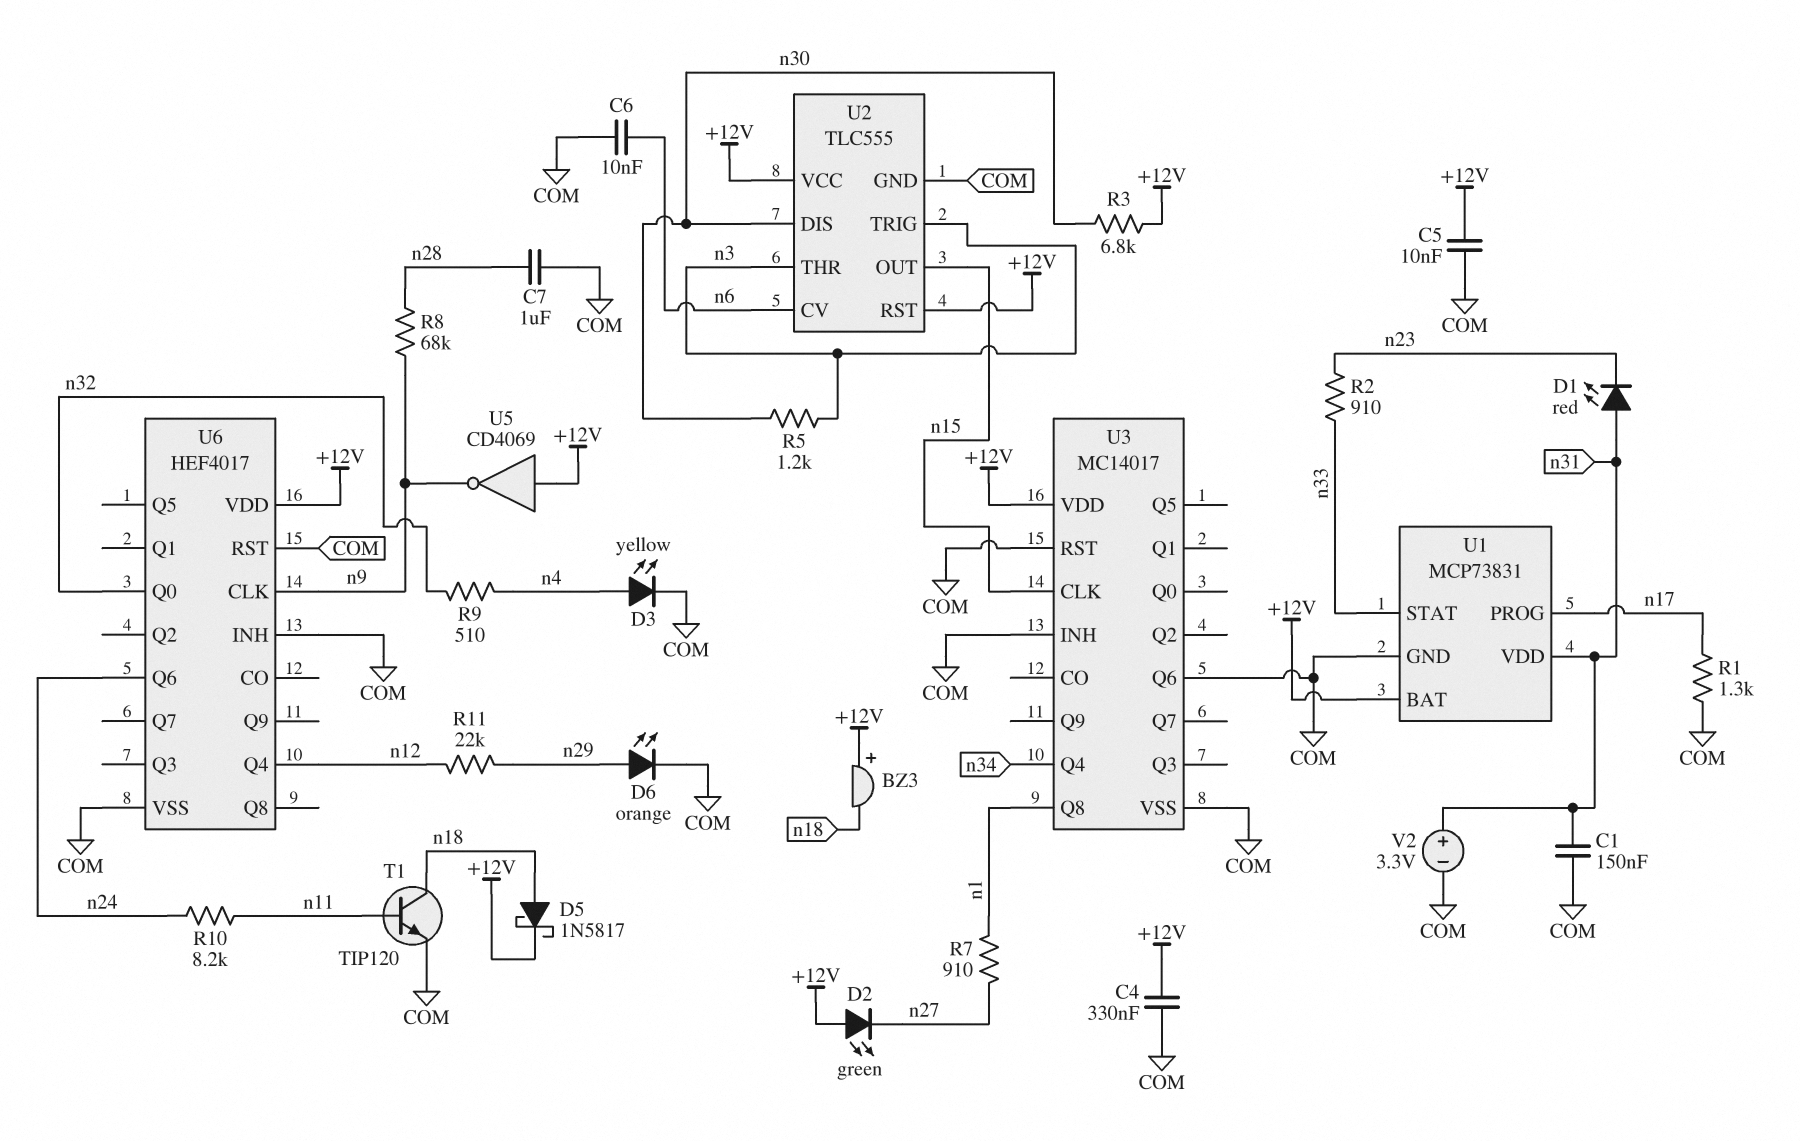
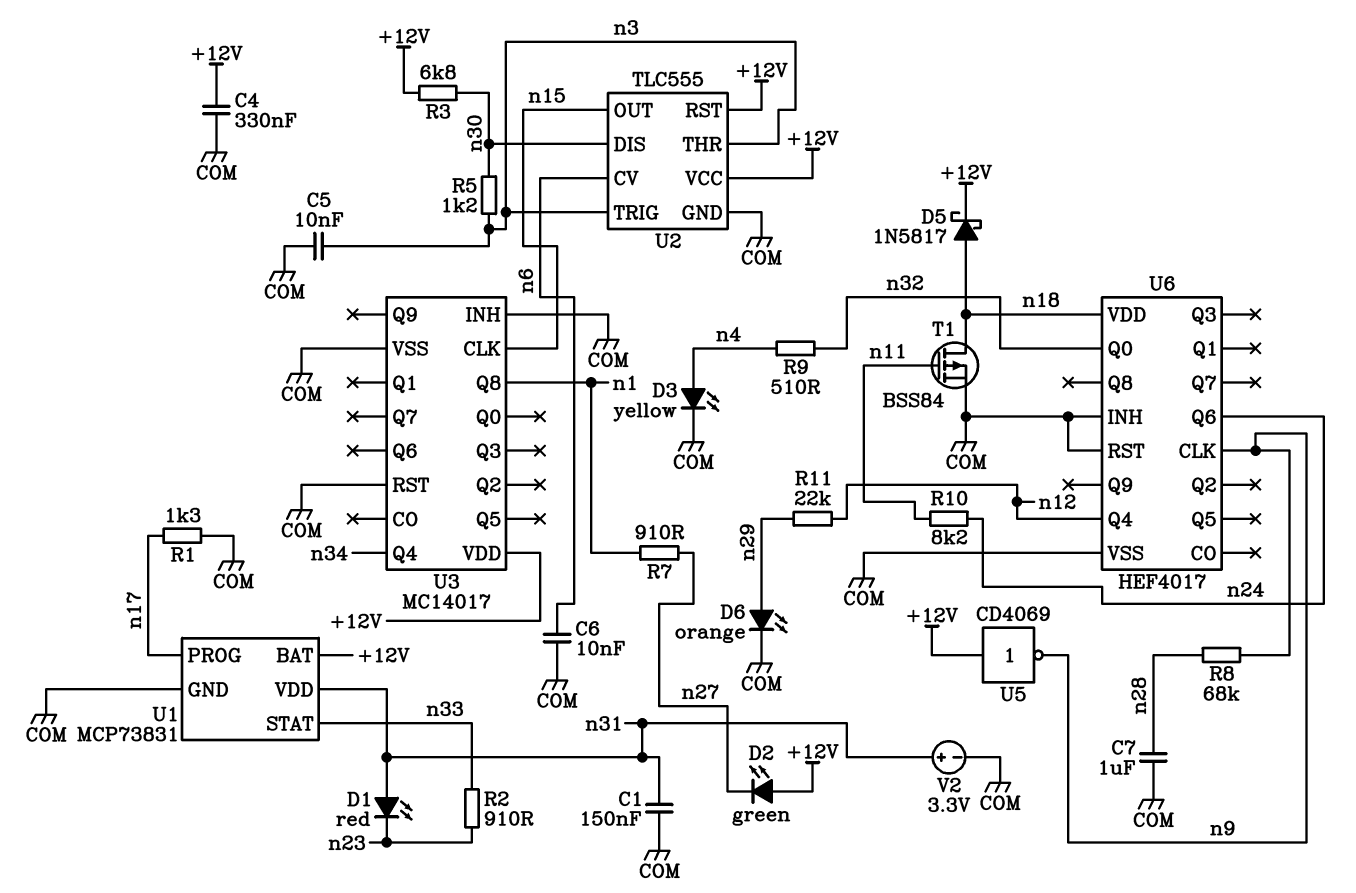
BZ3: buzzer (plus +12V, minus n18) -> none
C5: 10nF (+12V, COM) -> 10nF (COM, n3)
T1: NPN TIP120 (B n11, C n18, E COM) -> PMOS BSS84 (G n11, D n18, S COM)
U3 pin Q6: COM -> none
U6 pin VDD: +12V -> n18

